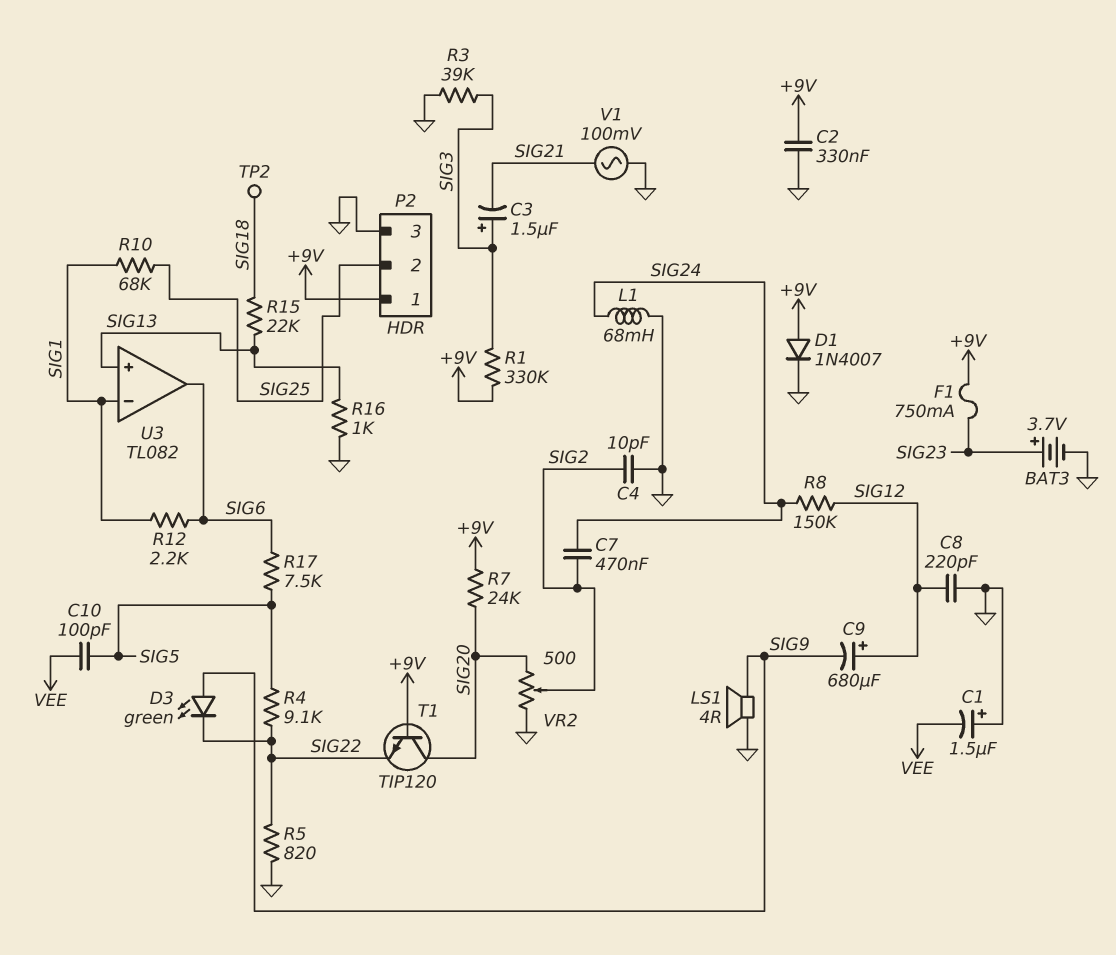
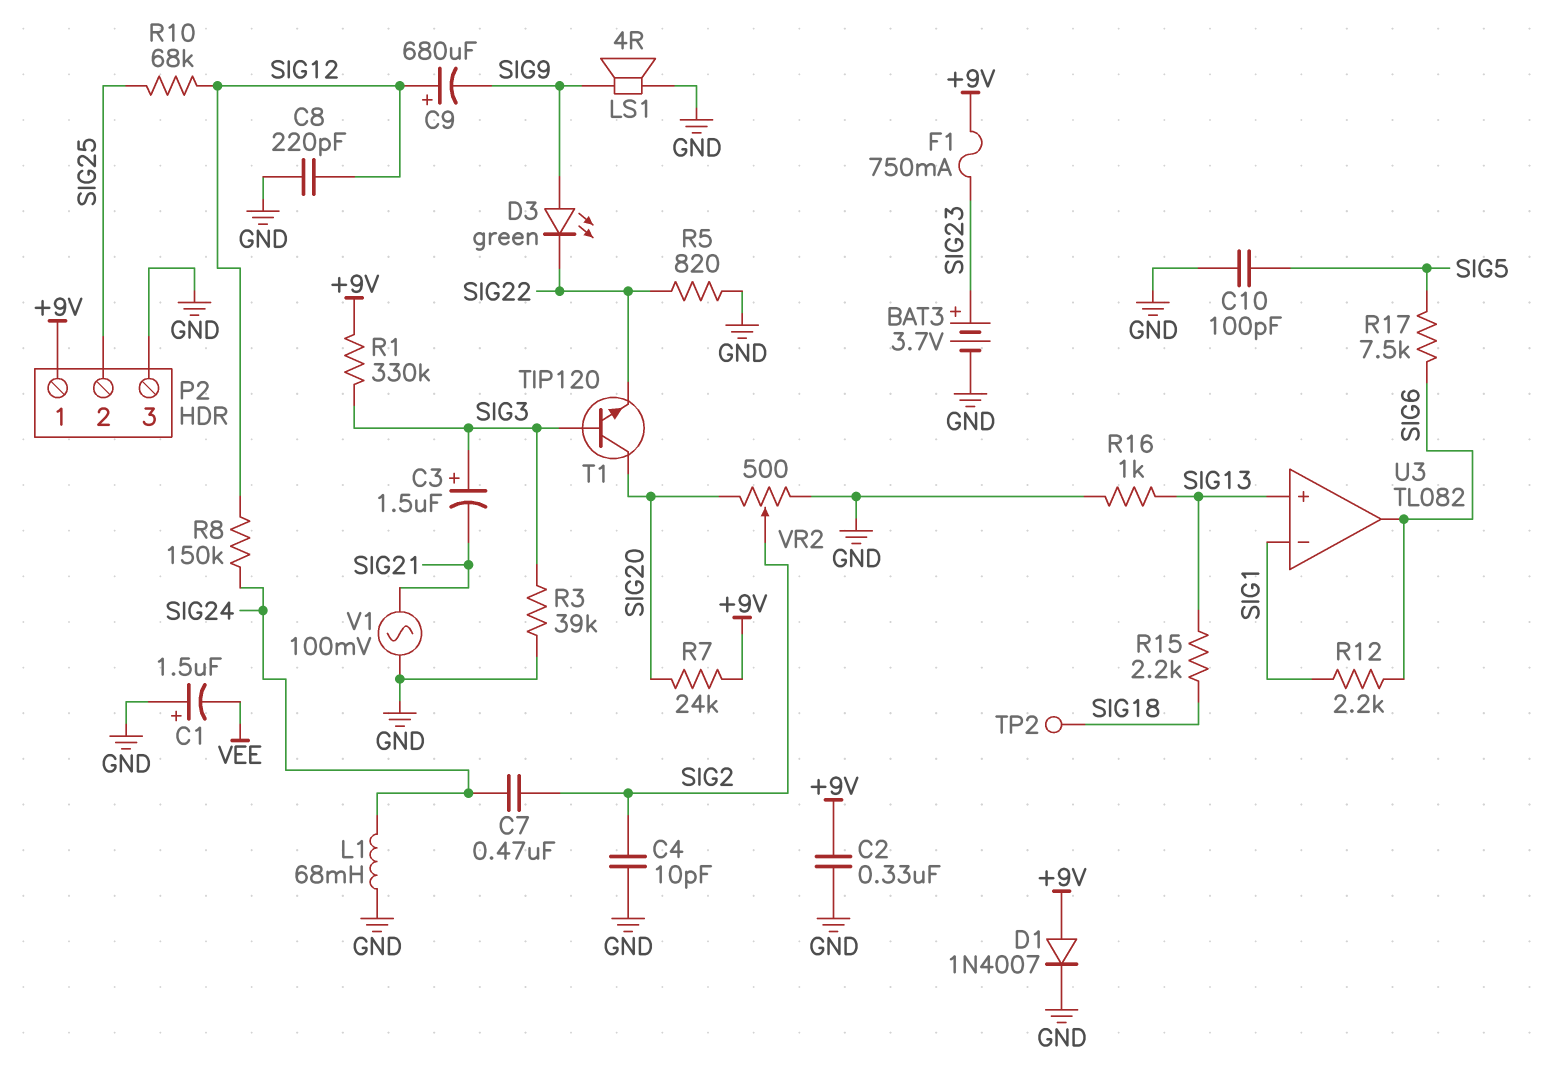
C10: 100pF (SIG5, VEE) -> 100pF (GND, SIG5)
R4: 9.1k (SIG5, SIG22) -> none
R10: 68k (SIG1, SIG25) -> 68k (SIG12, SIG25)
R15: 22k (SIG13, SIG18) -> 2.2k (SIG13, SIG18)
T1: NPN TIP120 (B +9V, C SIG20, E SIG22) -> NPN TIP120 (B SIG3, C SIG20, E SIG22)

